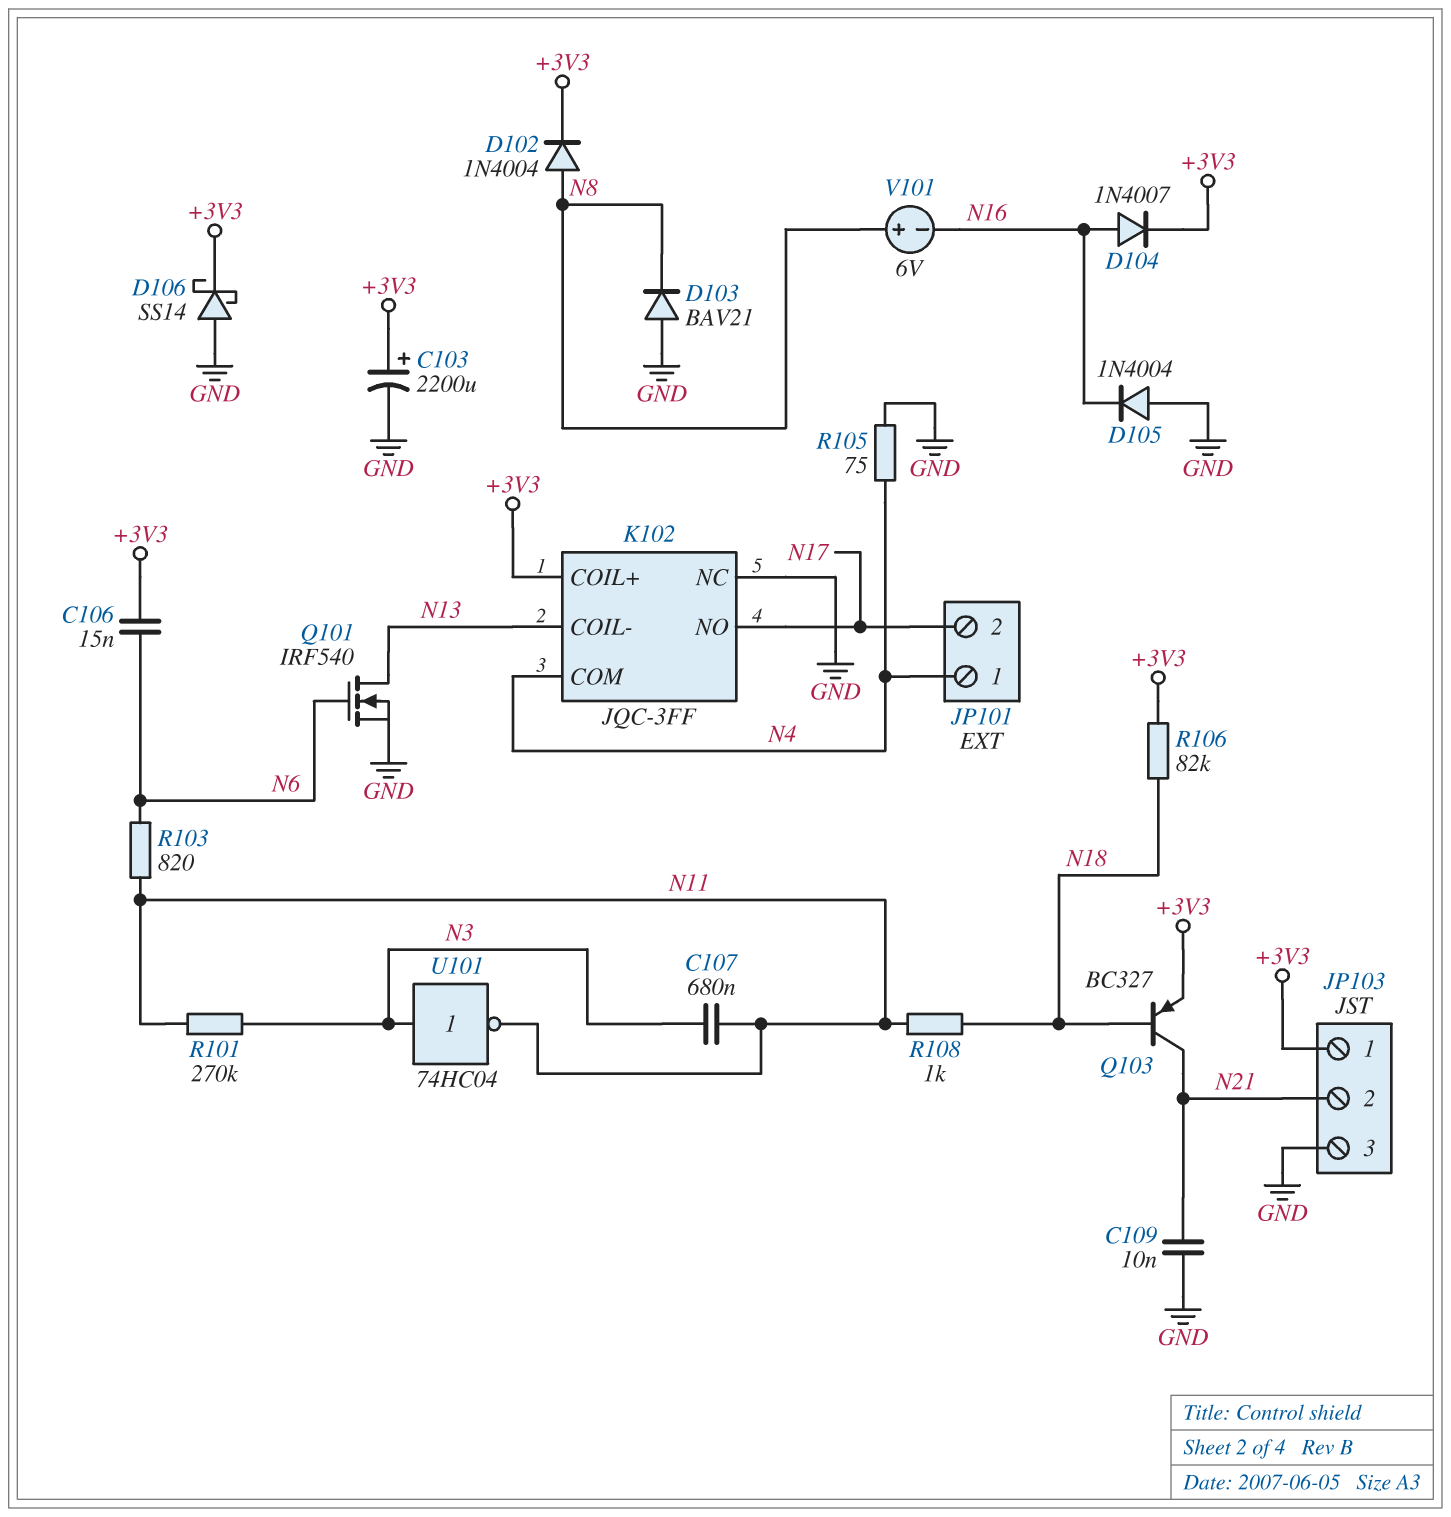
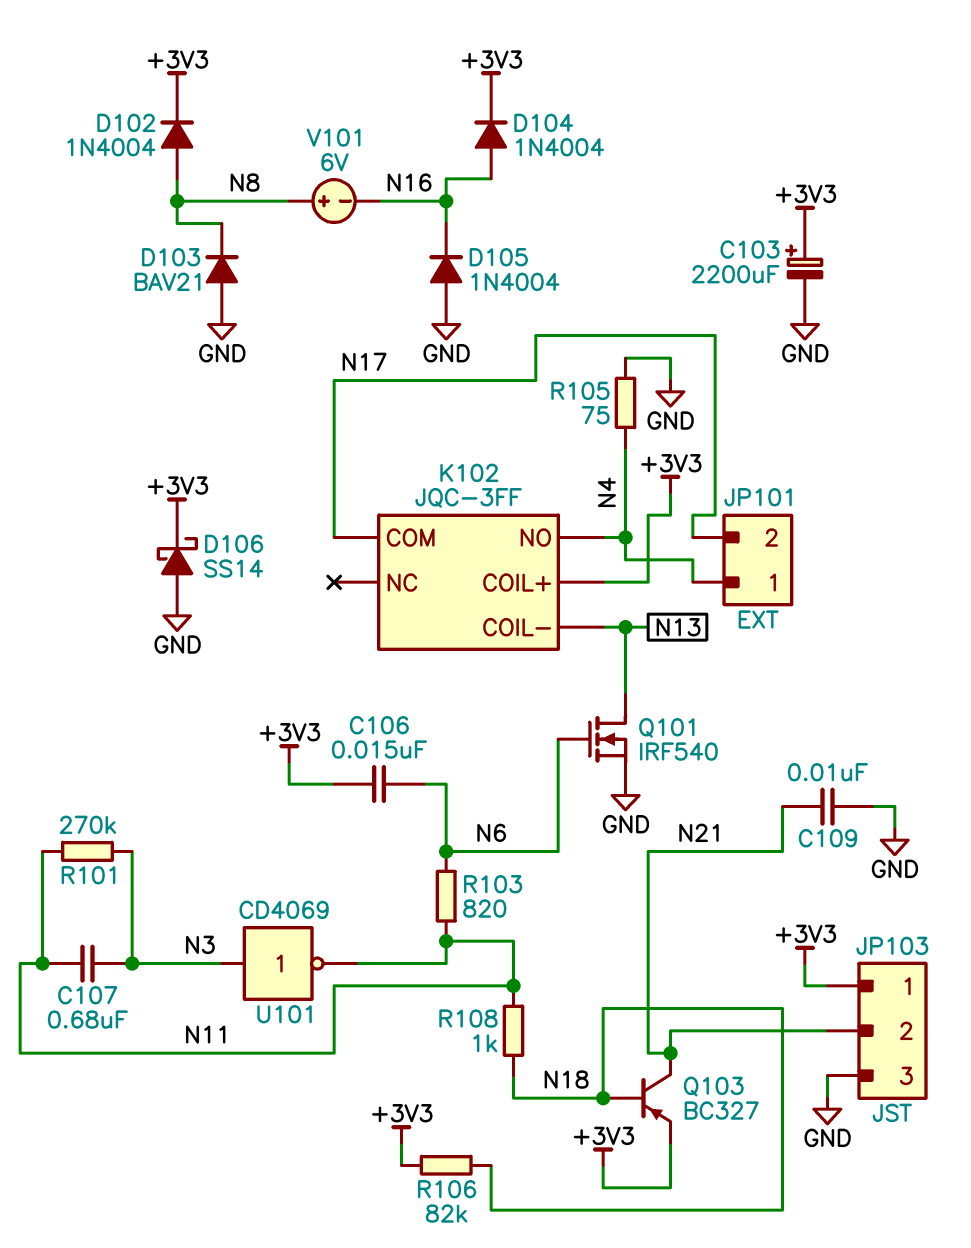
D104: diode 1N4007 (A N16, K +3V3) -> diode 1N4004 (A N16, K +3V3)
K102 pin COM: N4 -> N17
K102 pin NC: GND -> none
K102 pin NO: N17 -> N4
U101: NOT 74HC04 (in N3, out N11) -> NOT CD4069 (in N3, out N11)

